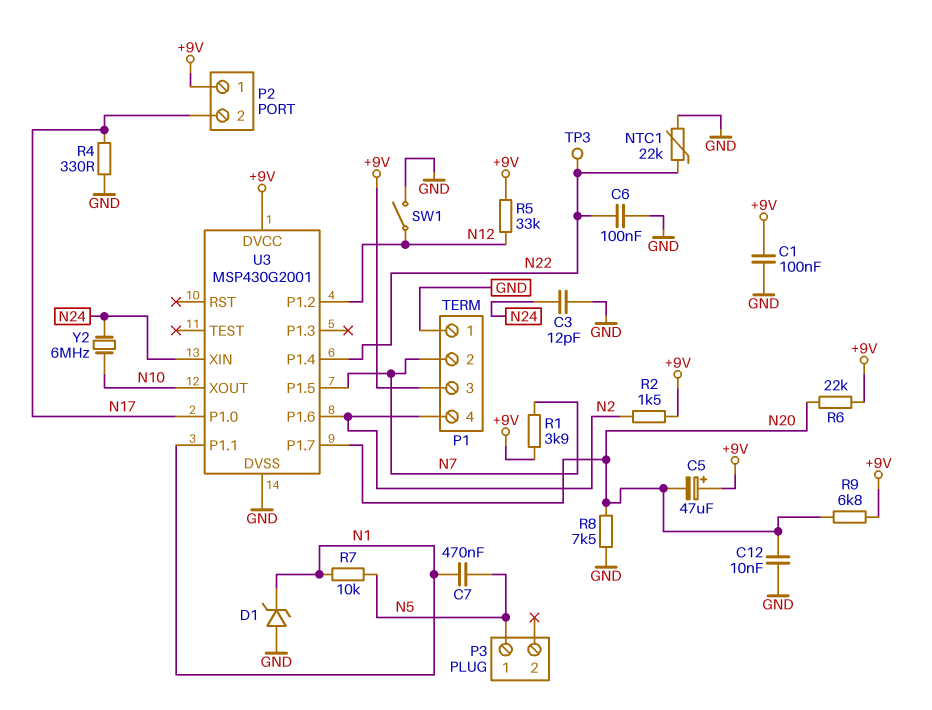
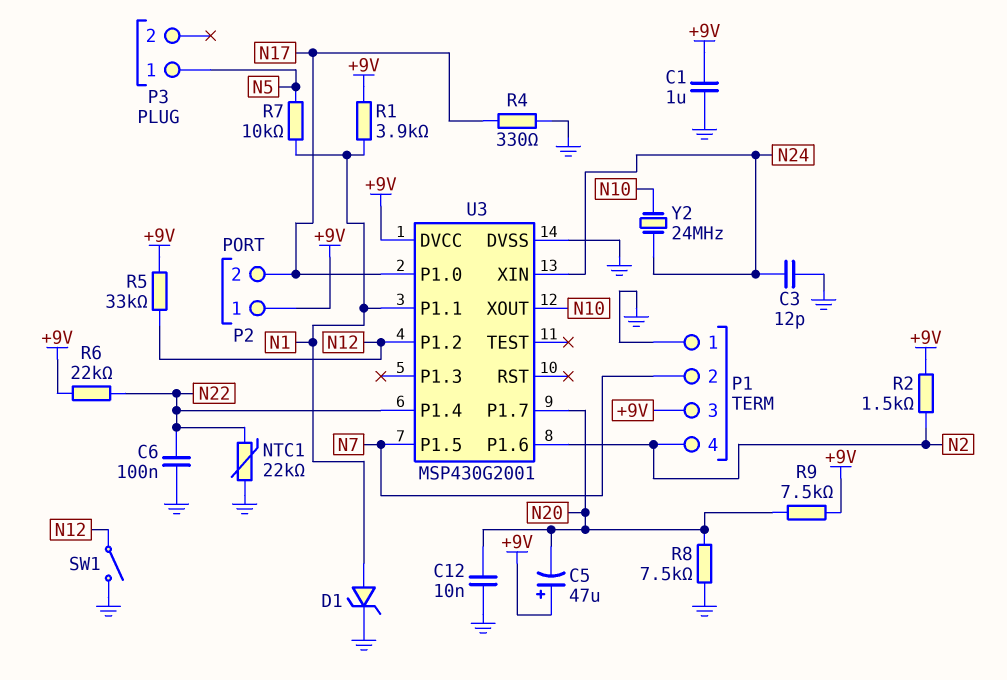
C1: 100nF (+9V, GND) -> 1uF (+9V, GND)
C7: 470nF (N1, N5) -> none
D1: zener (A GND, K N1) -> zener (A N1, K GND)
R1: 3.9k (+9V, N7) -> 3.9k (+9V, N1)
R6: 22k (+9V, N20) -> 22k (+9V, N22)
R9: 6.8k (+9V, N20) -> 7.5k (+9V, N20)
TP3: test point (N22) -> none
Y2: 6MHz (N10, N24) -> 24MHz (N10, N24)

